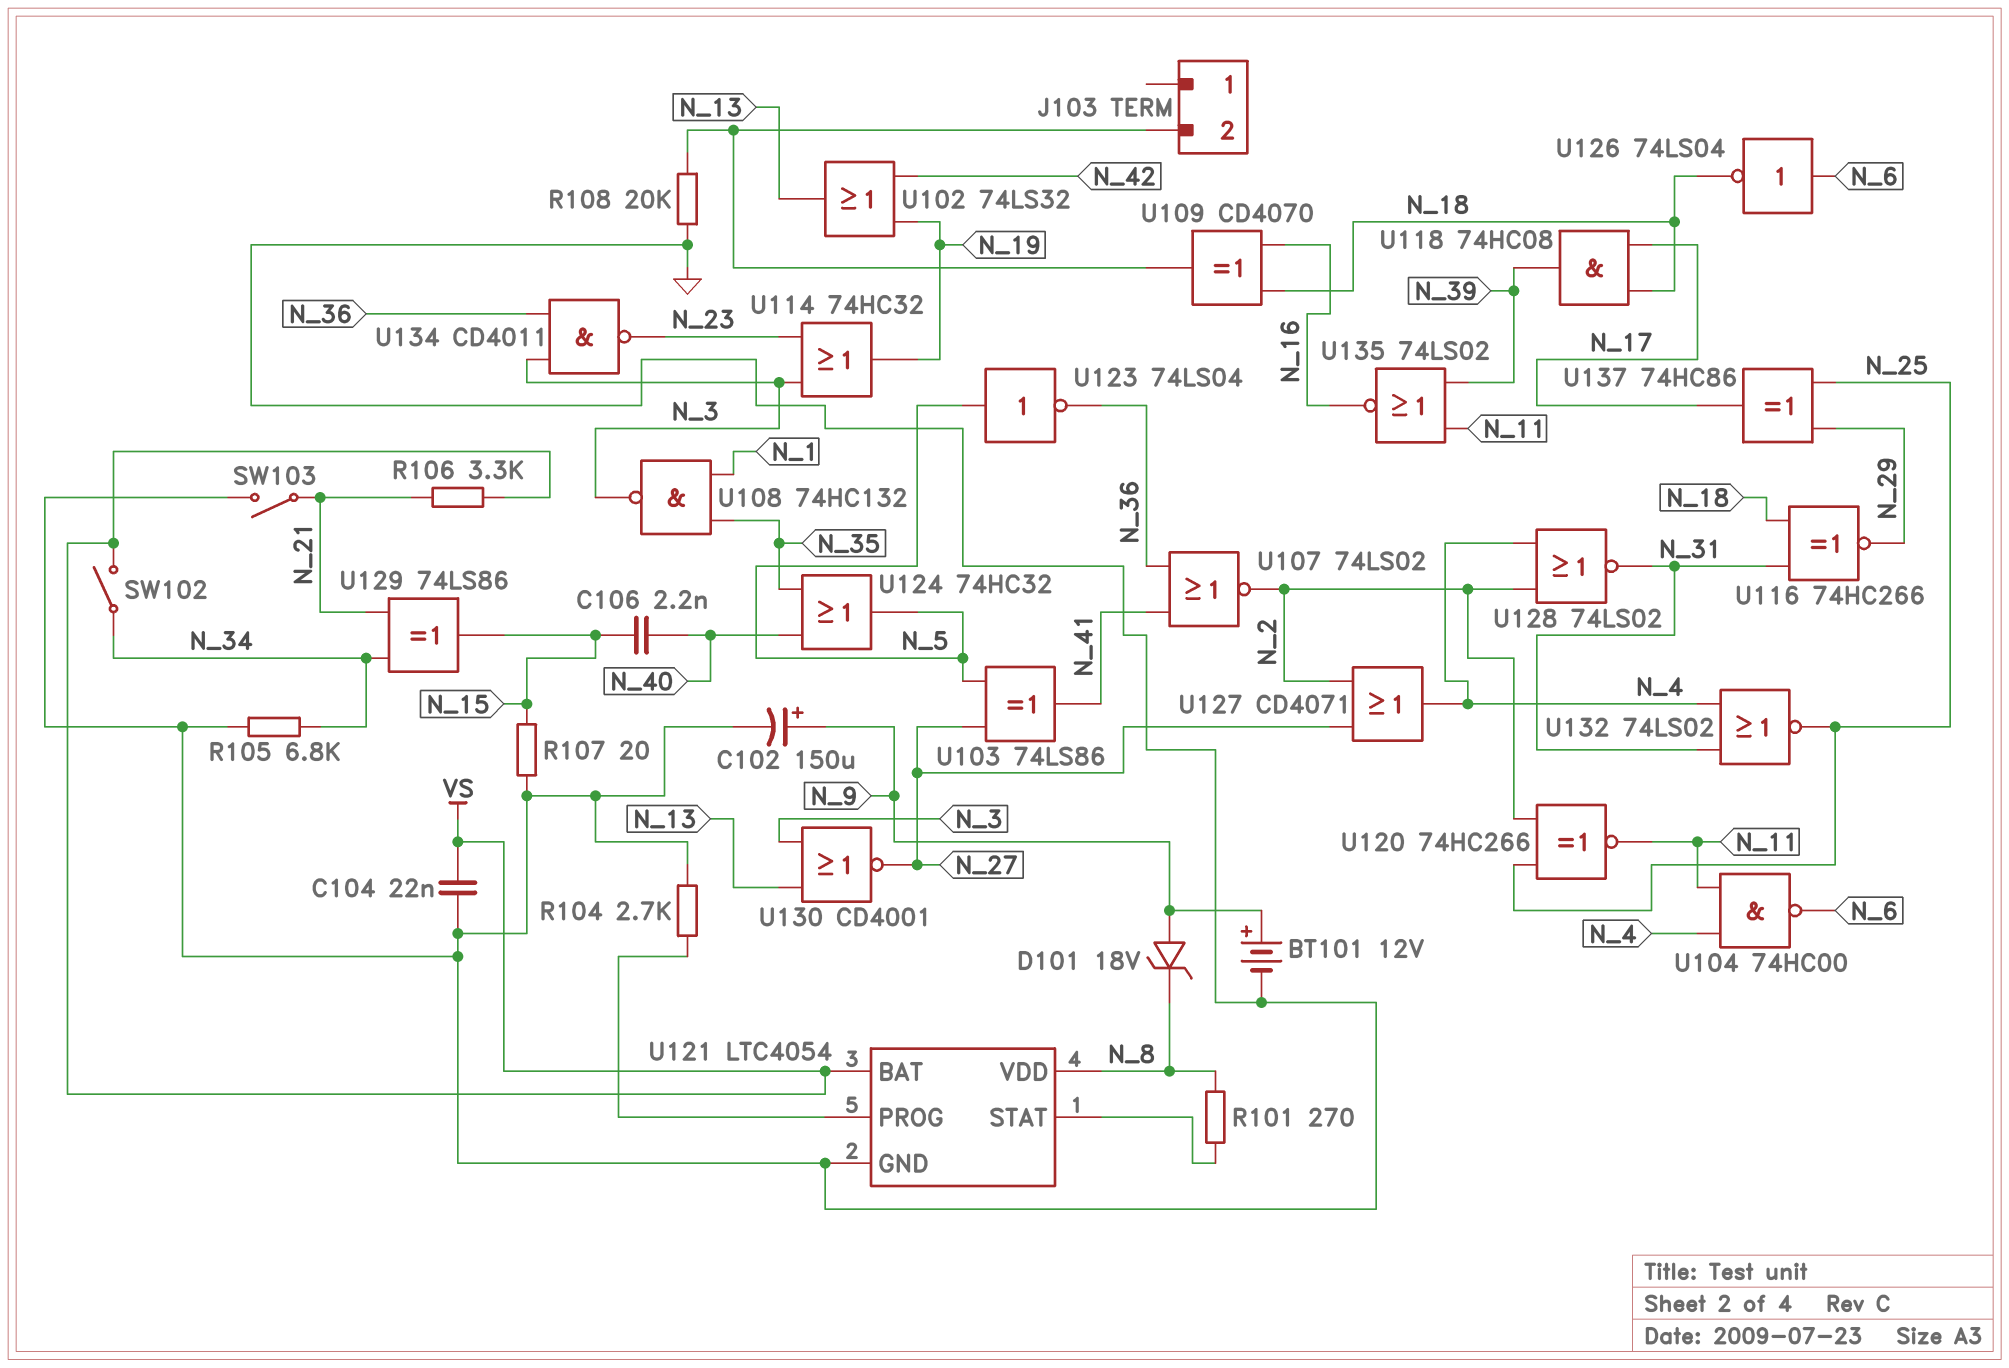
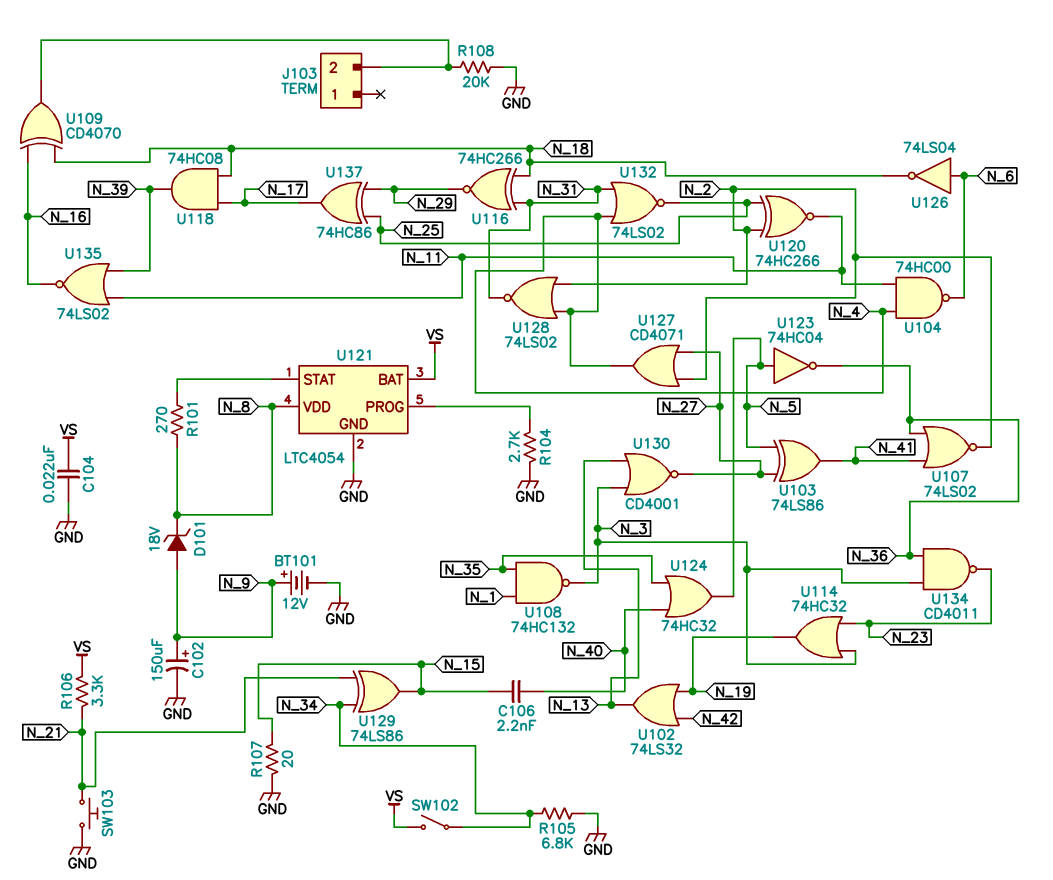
SW103: switch (GND, N_21) -> button (GND, N_21)
U123: NOT 74LS04 (in N_5, out N_36) -> NOT 74HC04 (in N_5, out N_36)

